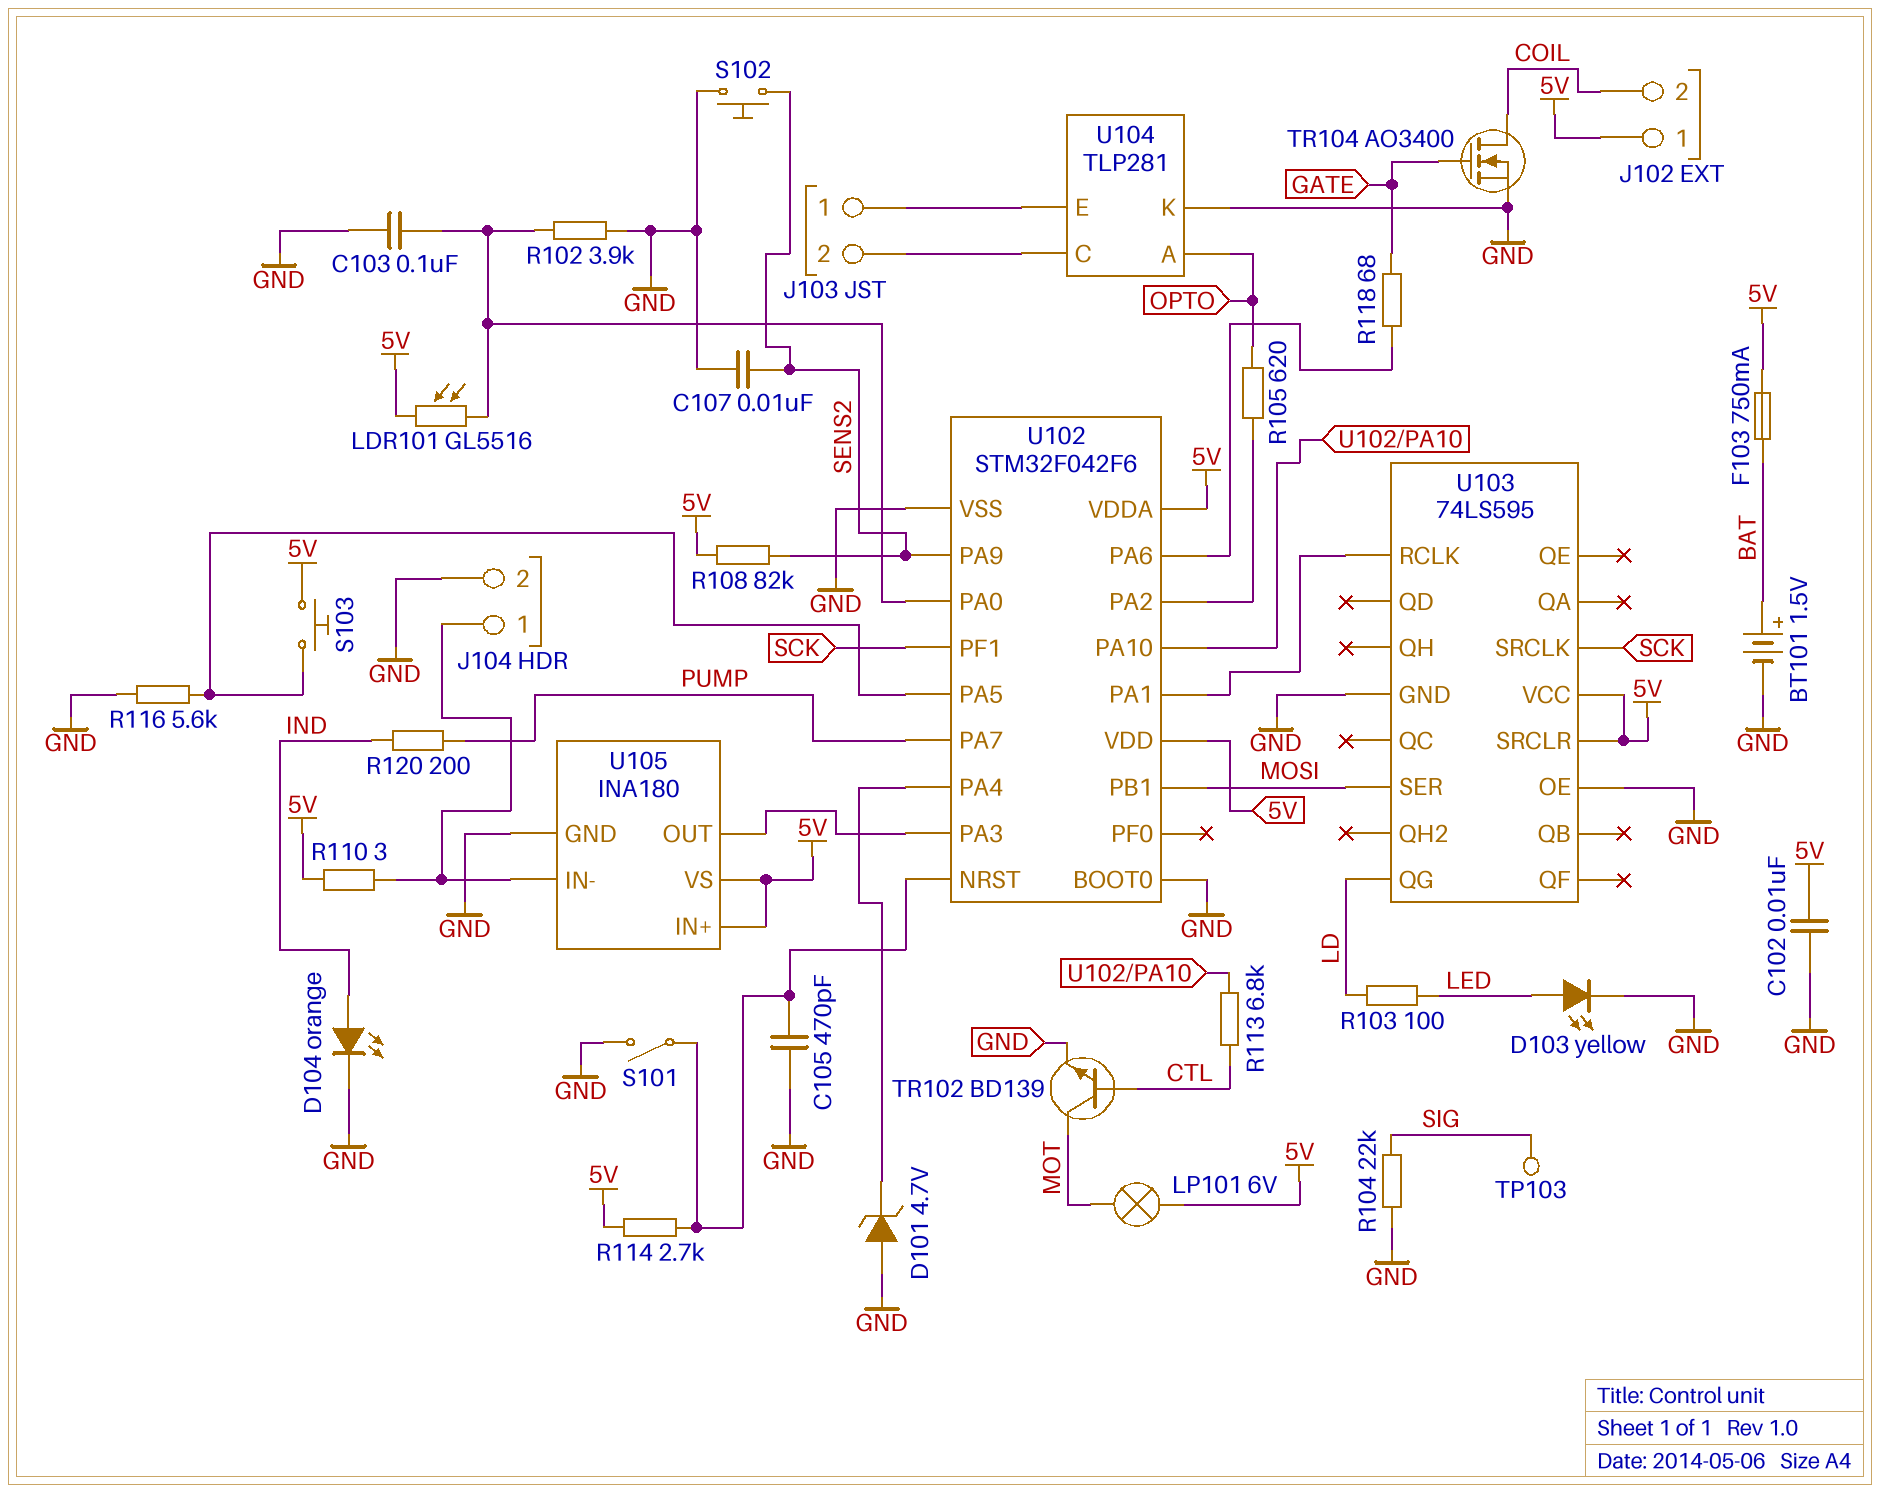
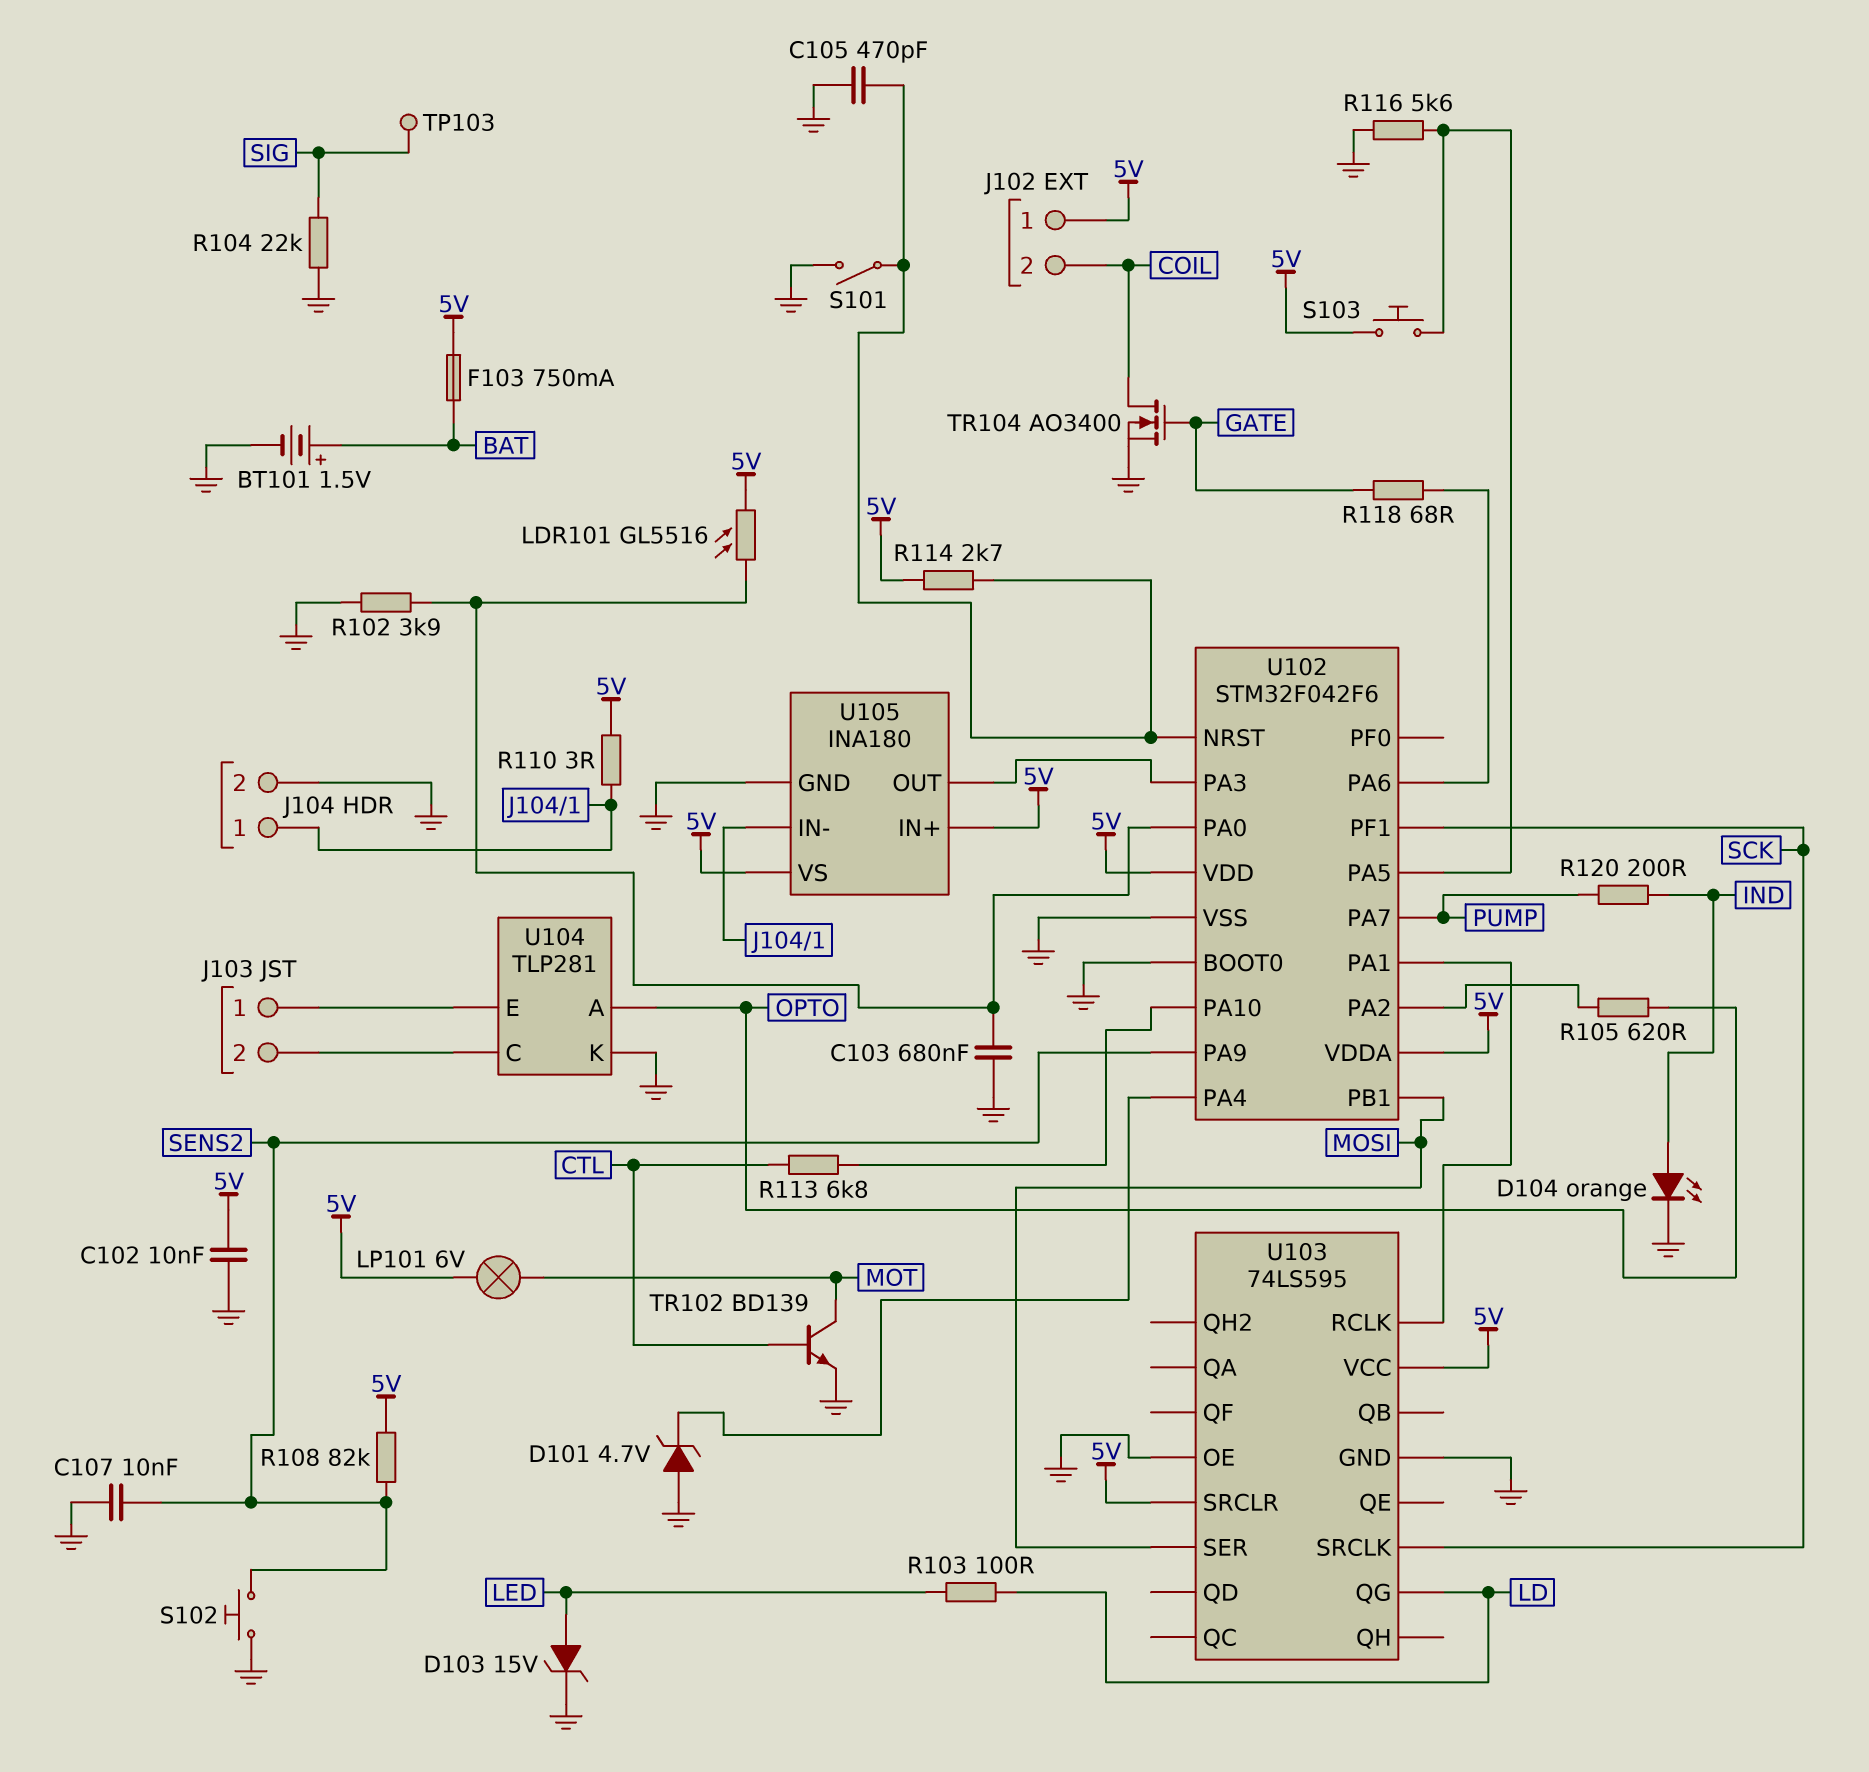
C103: 100nF (GND, U102/PA0) -> 680nF (GND, U102/PA0)
D103: LED yellow (A LED, K GND) -> zener 15V (A LED, K GND)

